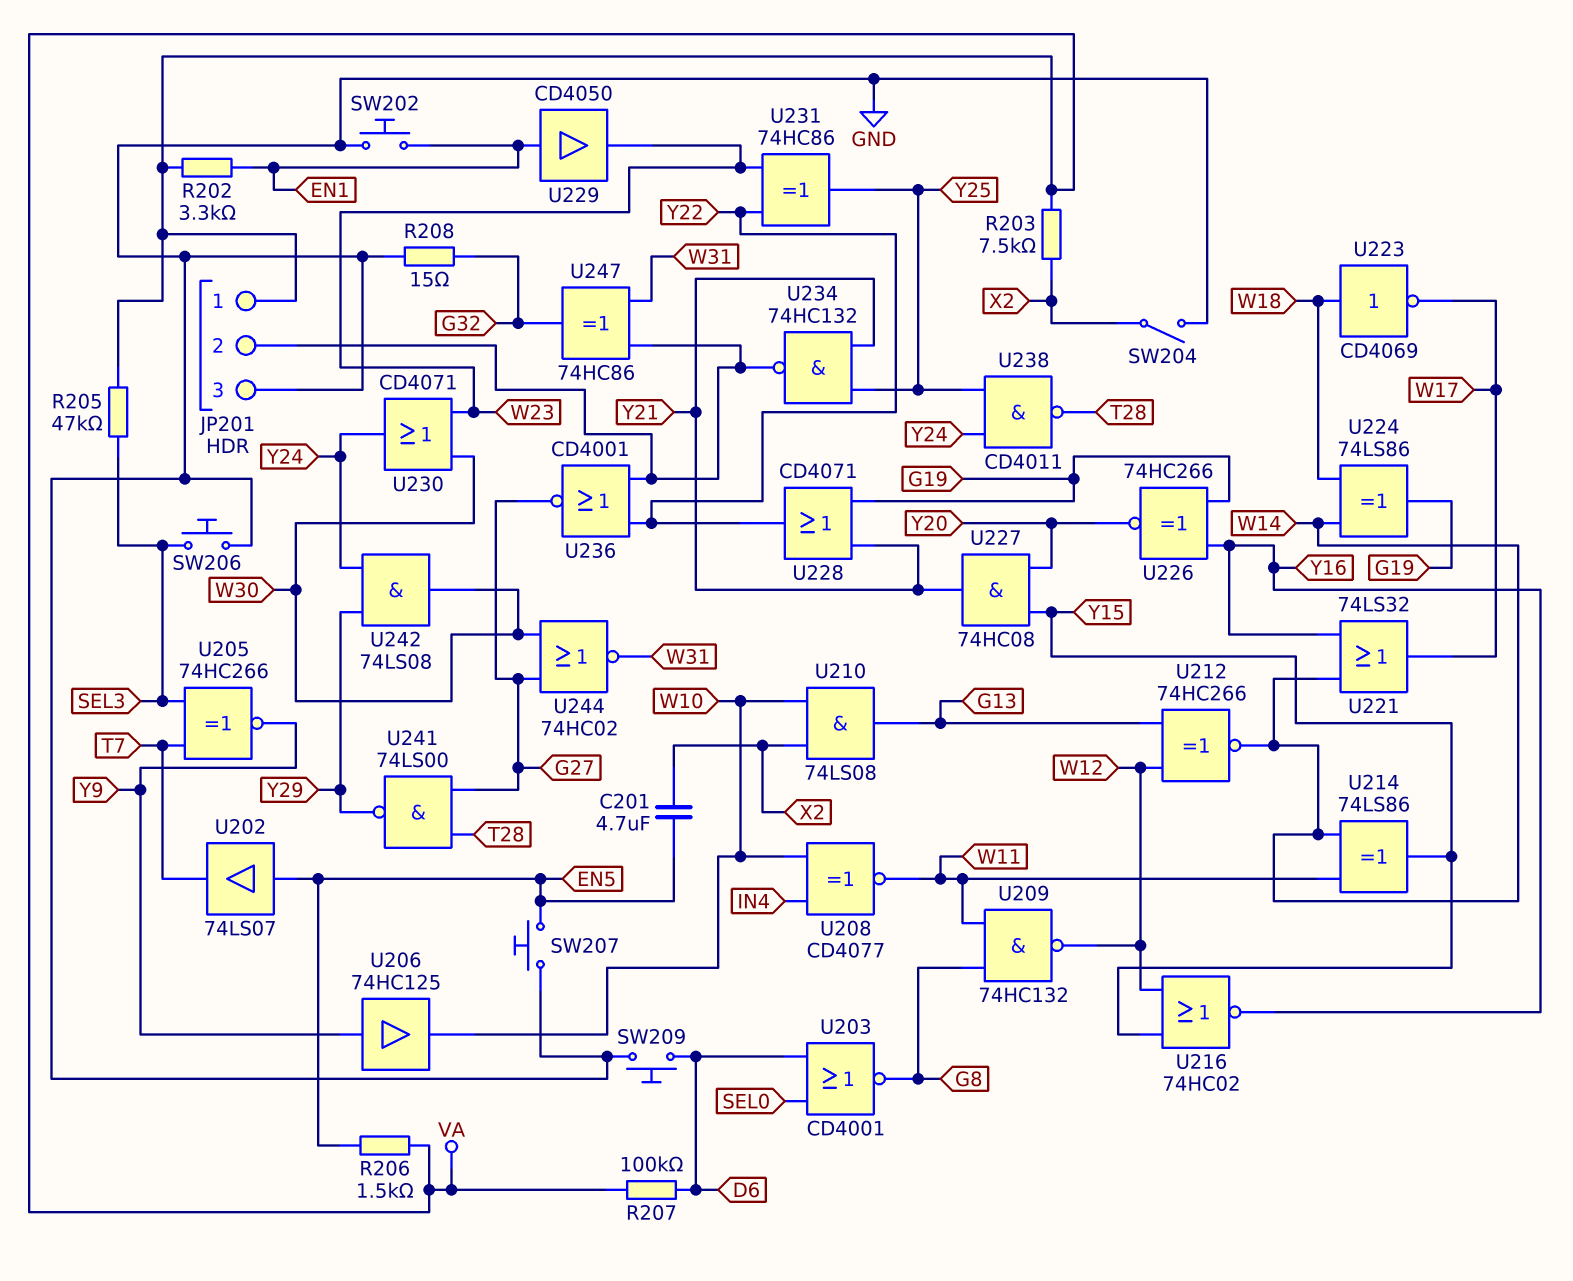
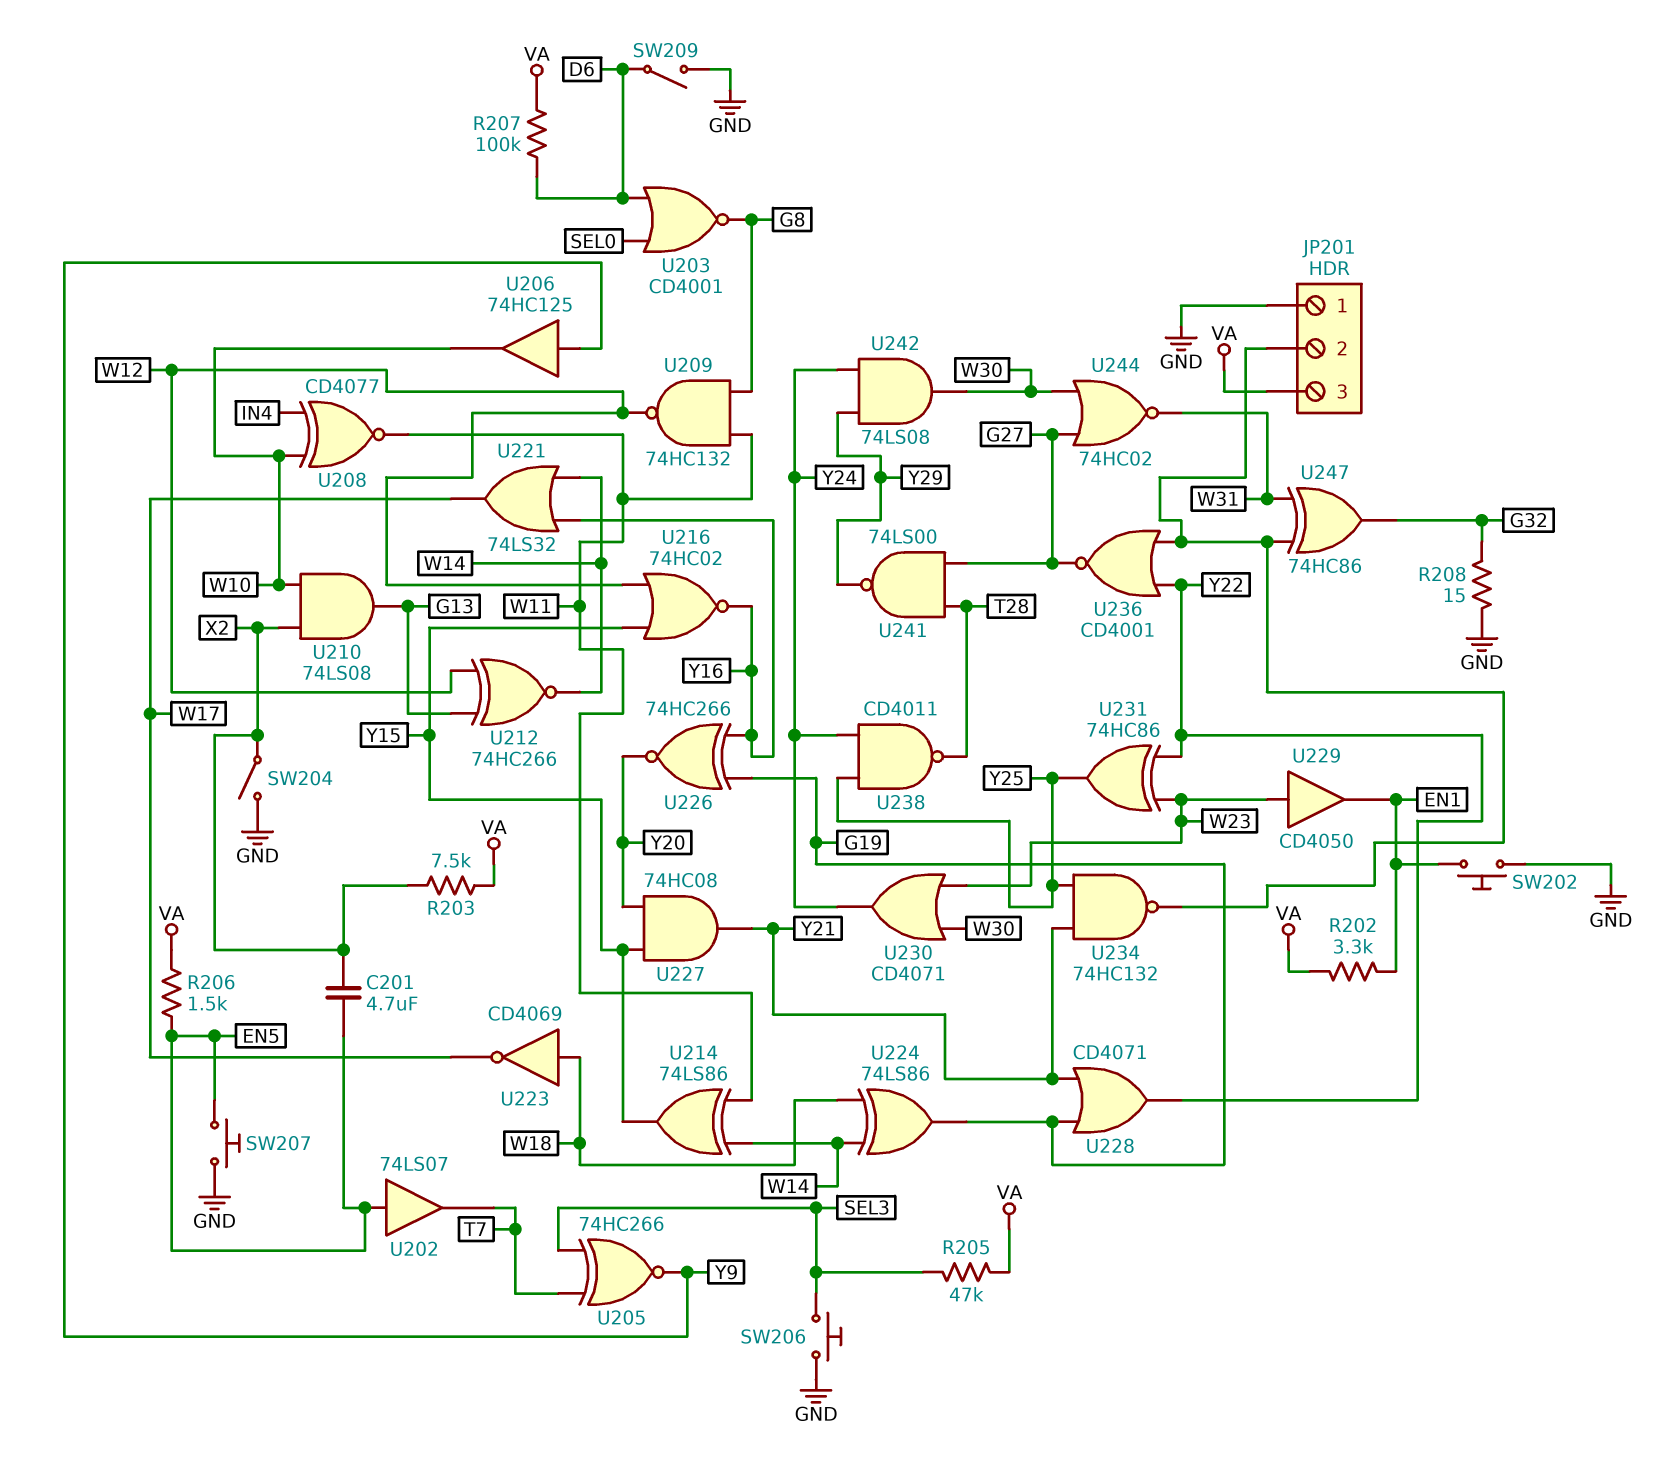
JP201 pin 1: VA -> GND
JP201 pin 3: GND -> VA
SW209: button (D6, GND) -> switch (D6, GND)
U229: buffer CD4050 (in EN1, out W23) -> buffer CD4050 (in W23, out EN1)

